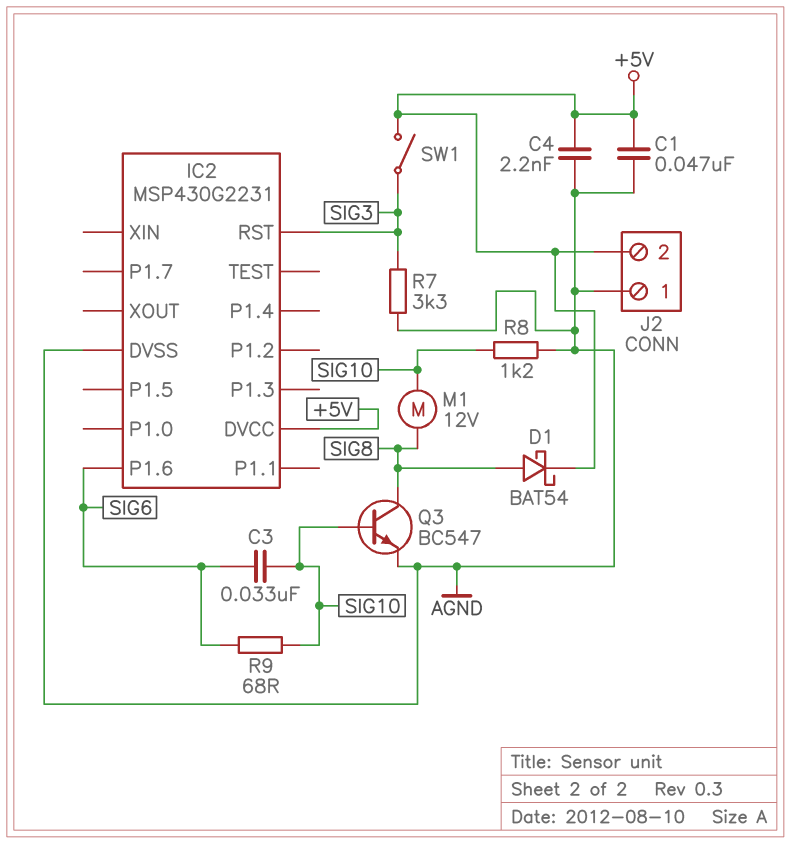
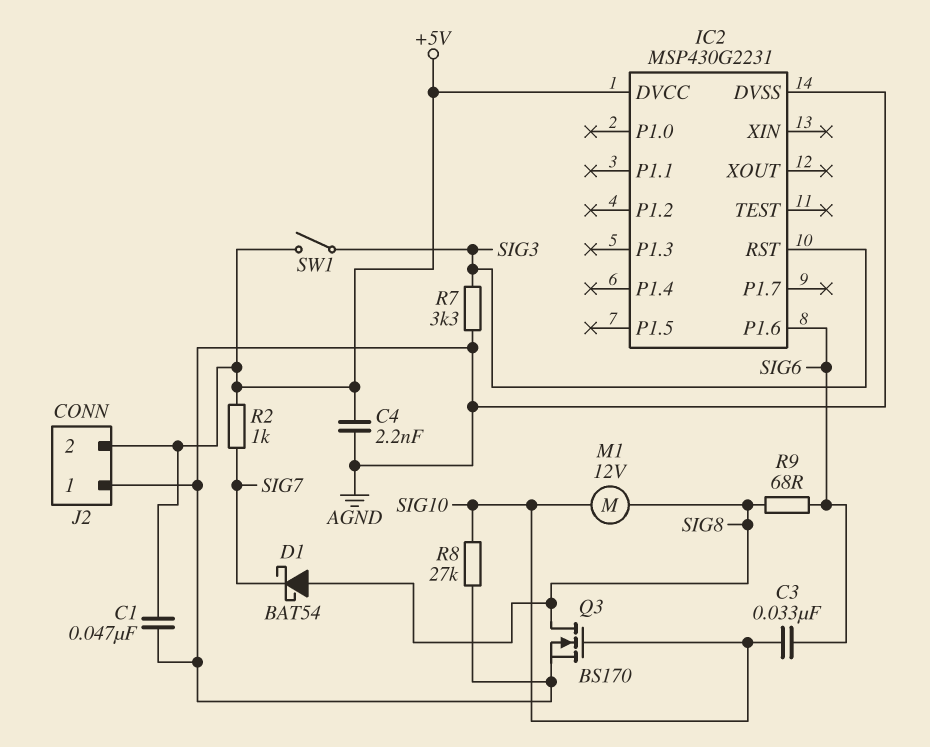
D1: schottky BAT54 (A SIG8, K +5V) -> schottky BAT54 (A SIG8, K SIG7)
Q3: NPN BC547 (B SIG10, C SIG8, E AGND) -> NMOS BS170 (G SIG10, D SIG8, S AGND)
R2: none -> 1k (+5V, SIG7)
R8: 1.2k (AGND, SIG10) -> 27k (AGND, SIG10)
R9: 68 (SIG6, SIG10) -> 68 (SIG6, SIG8)

